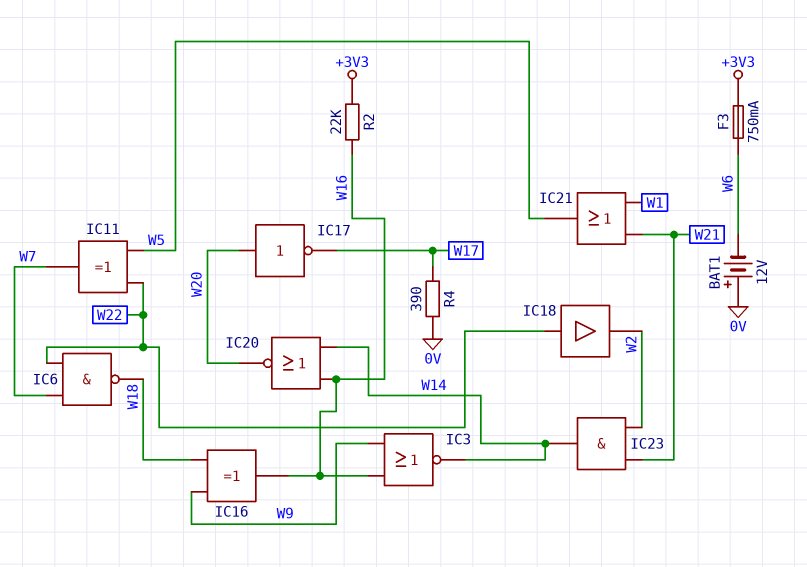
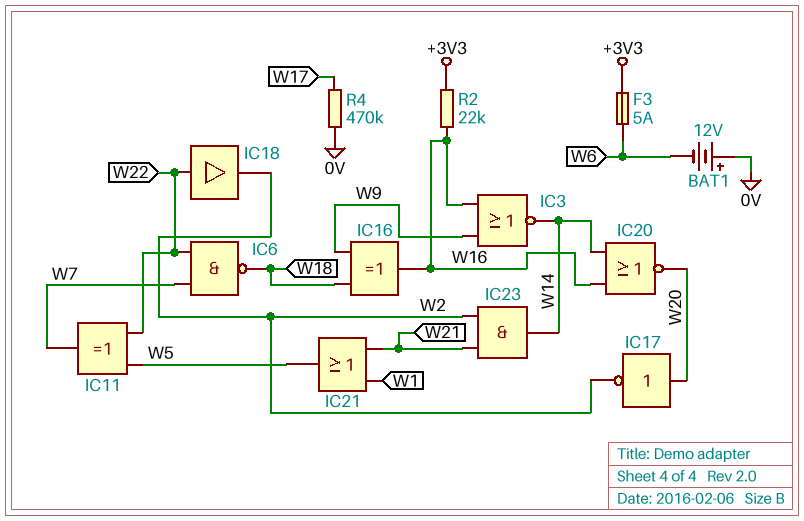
F3: 750mA (+3V3, W6) -> 5A (+3V3, W6)
IC17: NOT (in W20, out W17) -> NOT (in W20, out W2)
R4: 390 (0V, W17) -> 470k (0V, W17)

